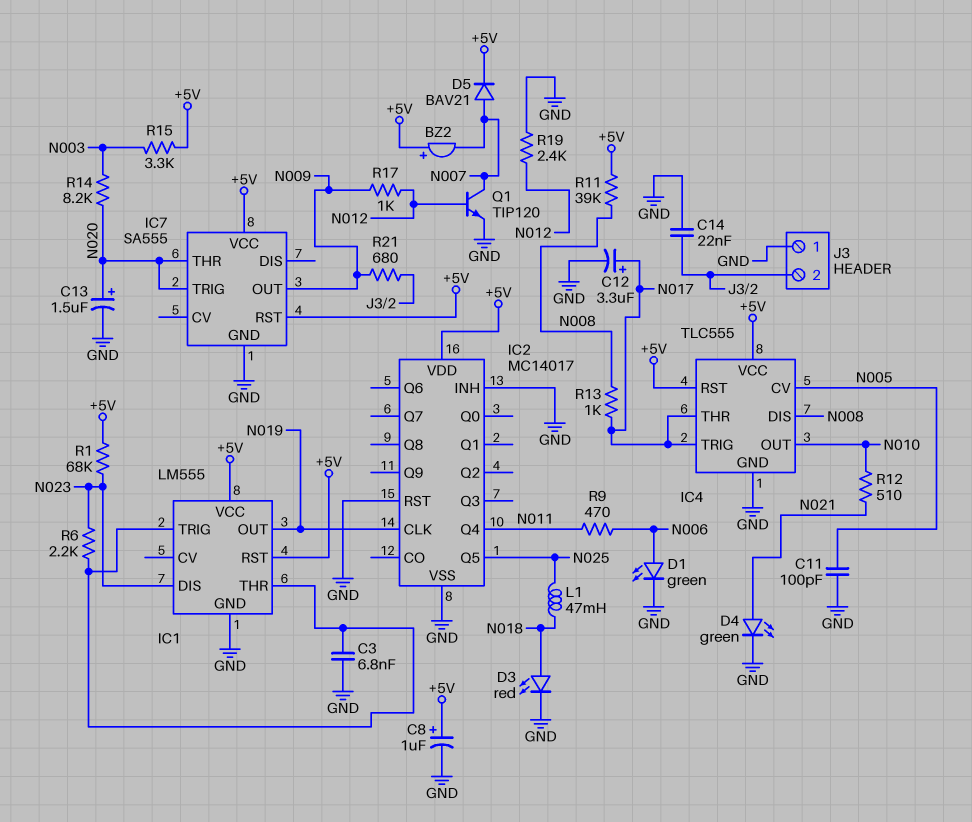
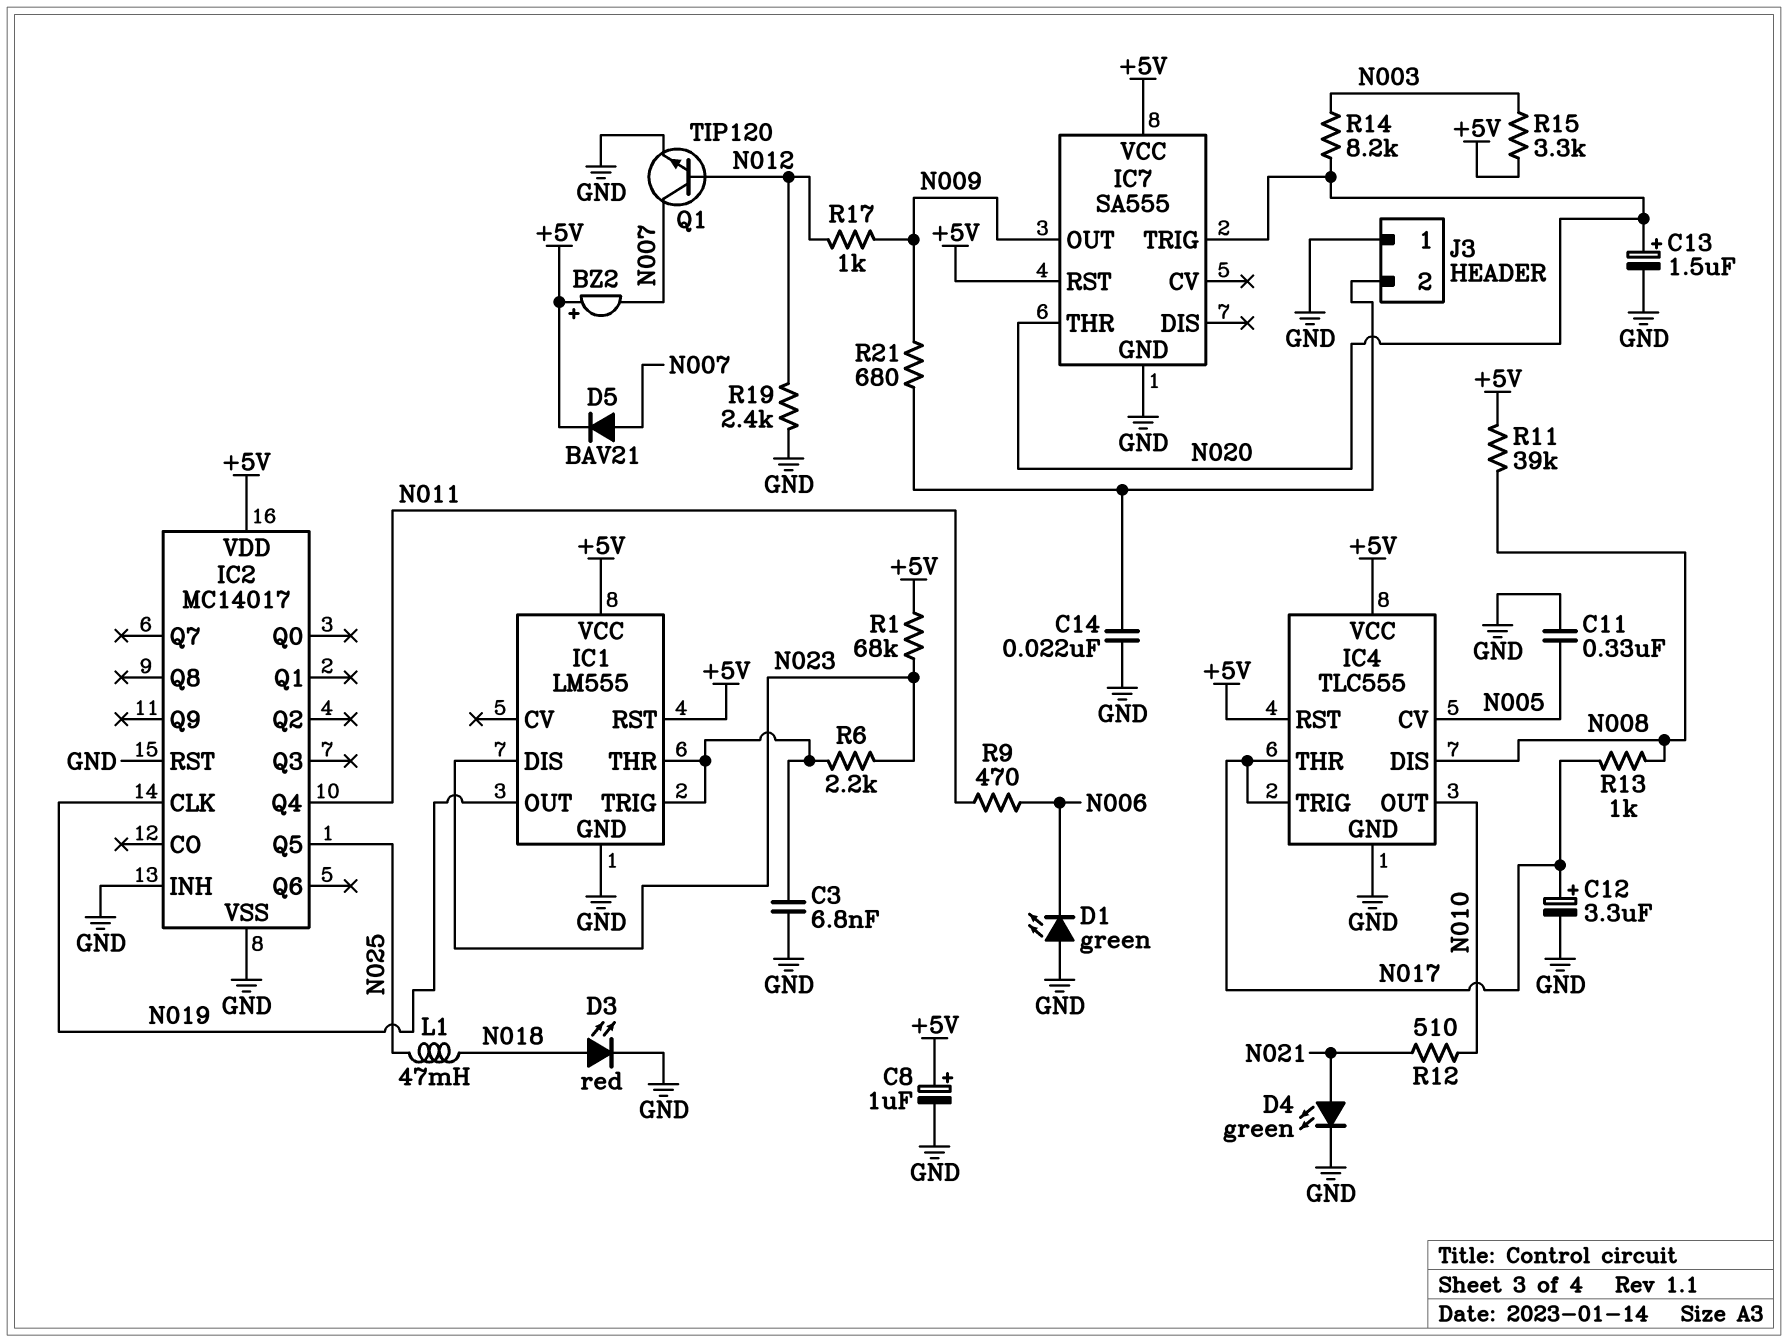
C11: 100pF (GND, N005) -> 330nF (GND, N005)
D1: LED green (A N006, K GND) -> LED green (A GND, K N006)

